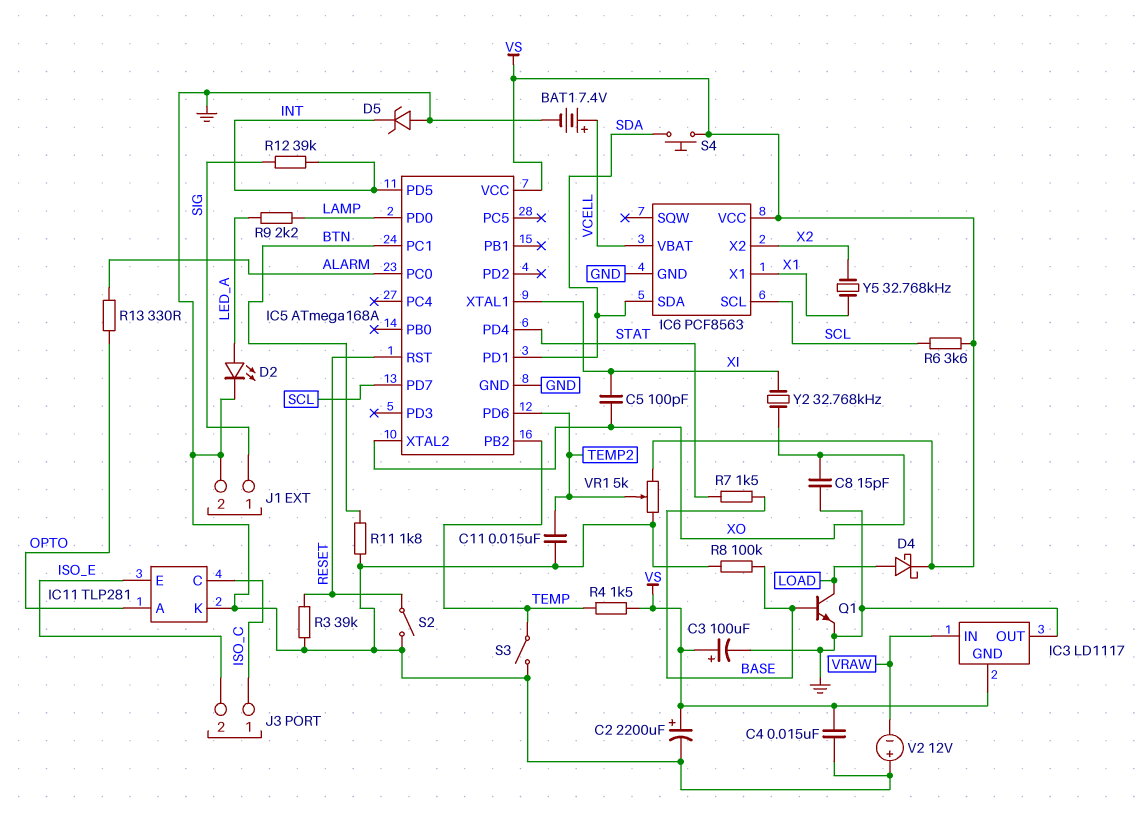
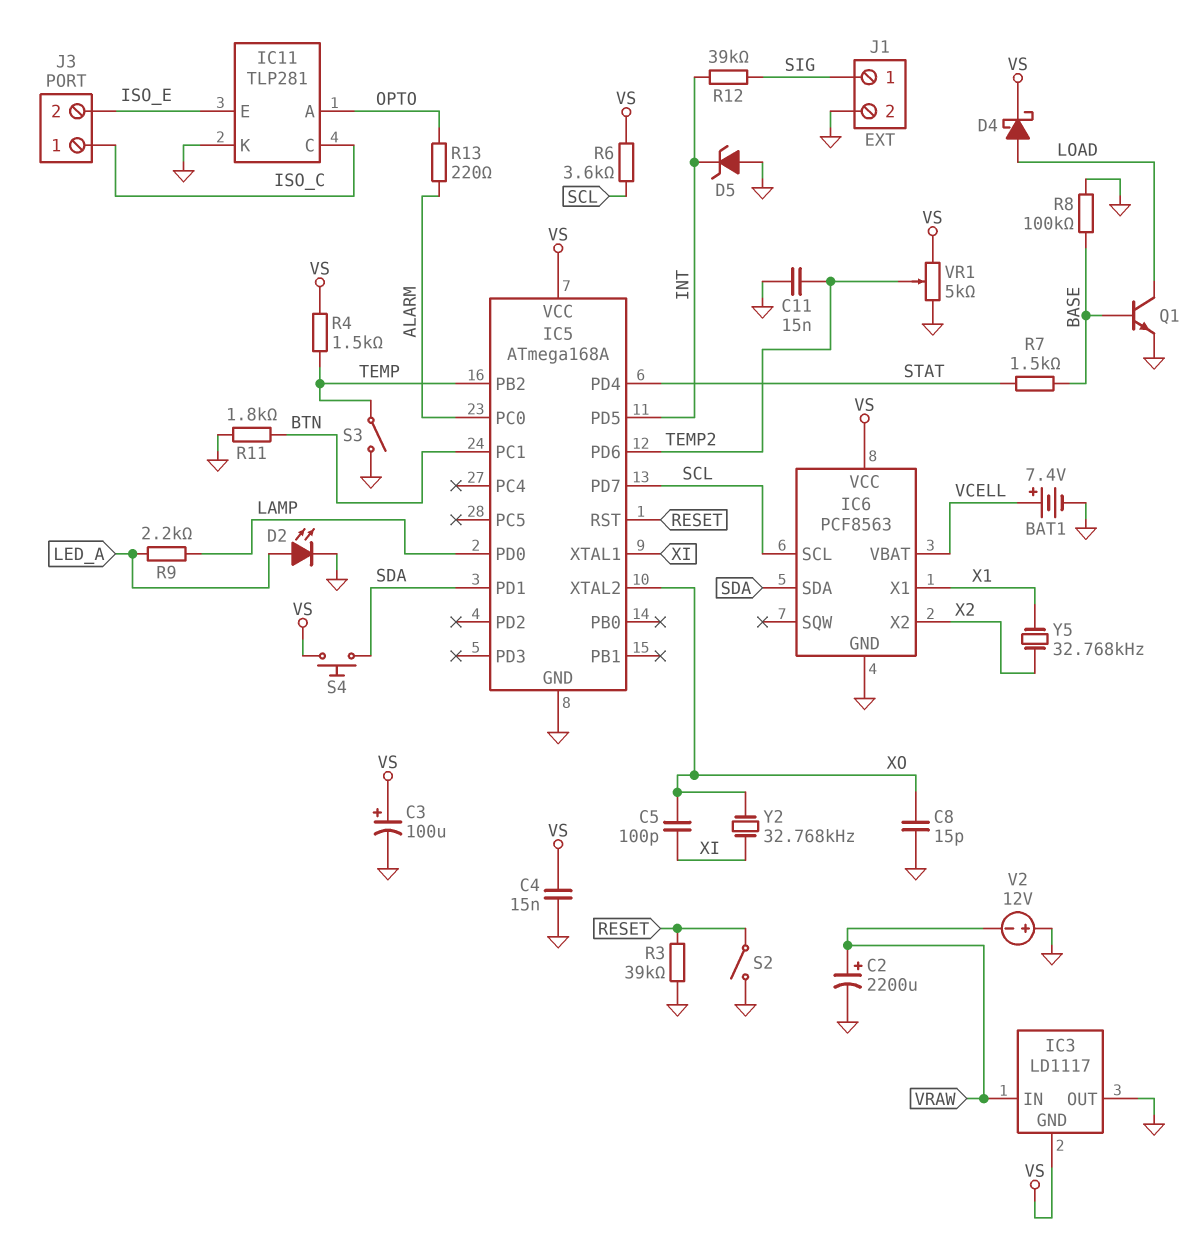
C2: 2200uF (plus VS, minus GND) -> 2200uF (plus VRAW, minus GND)
R13: 330 (ALARM, OPTO) -> 220 (ALARM, OPTO)

